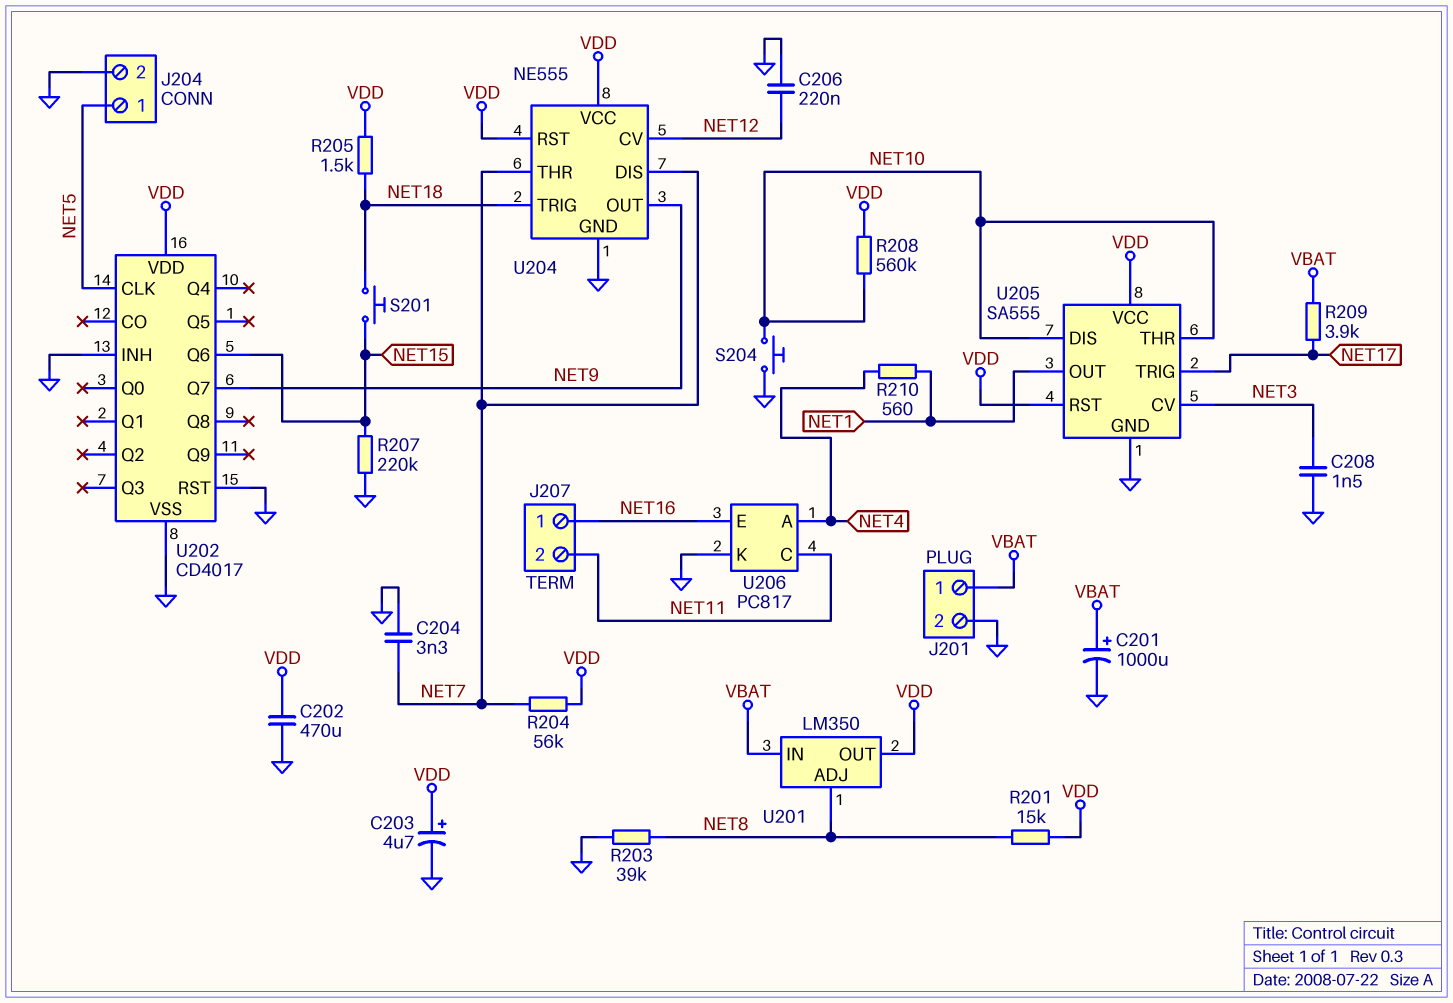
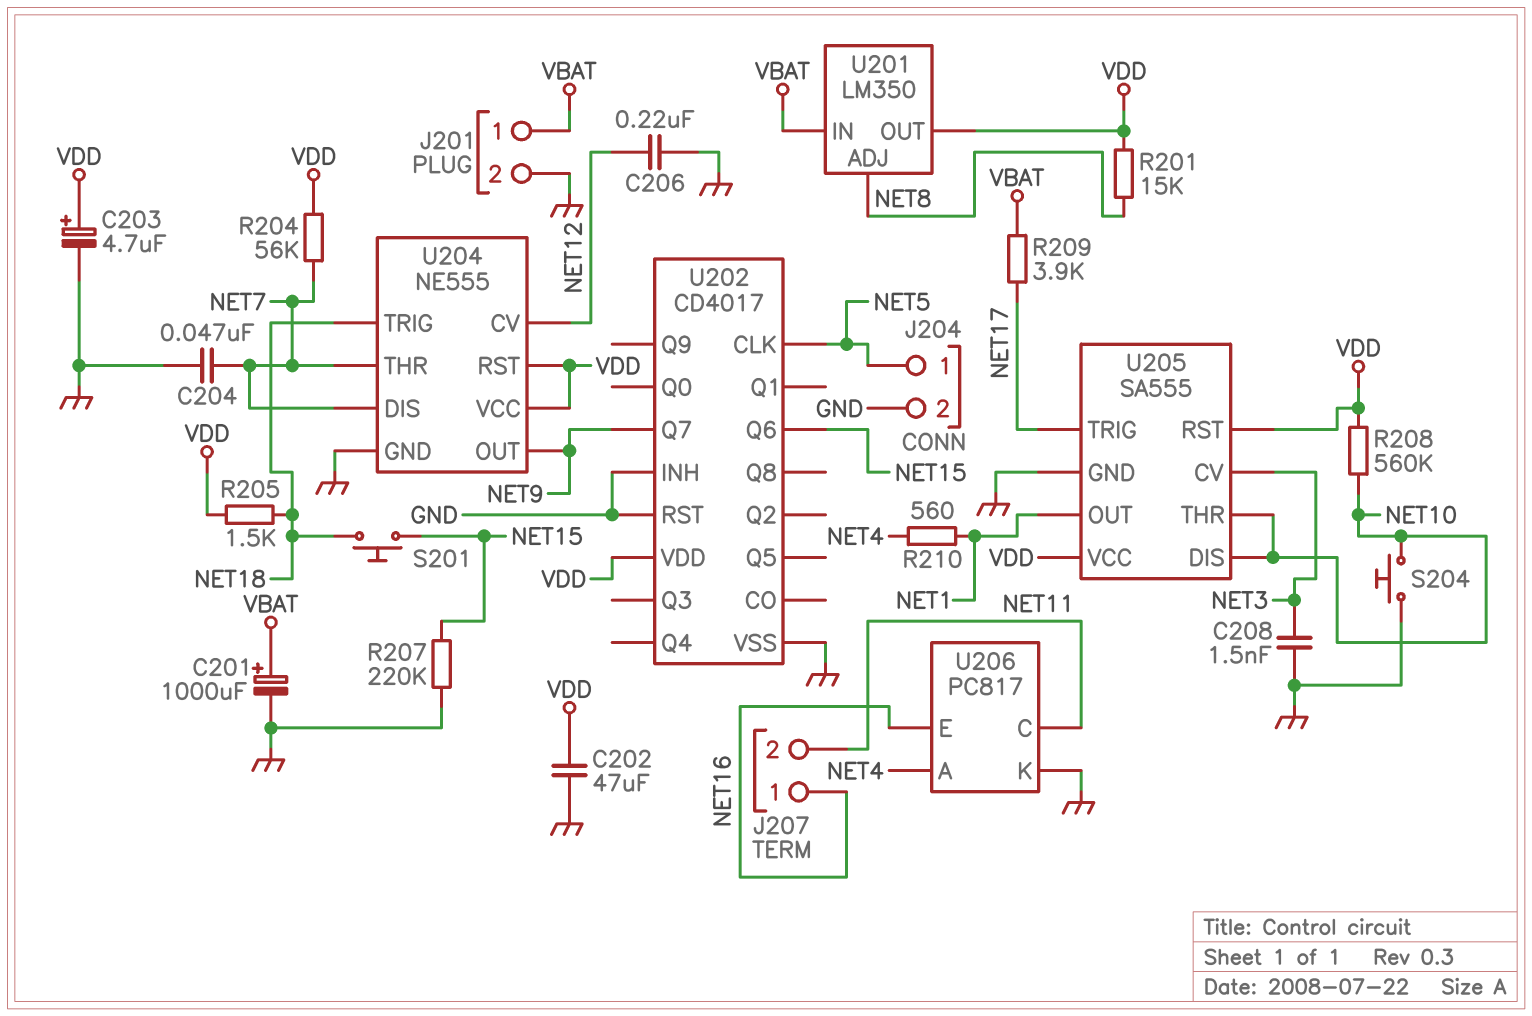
C202: 470uF (GND, VDD) -> 47uF (GND, VDD)
C204: 3.3nF (GND, NET7) -> 47nF (GND, NET7)
R203: 39k (GND, NET8) -> none

